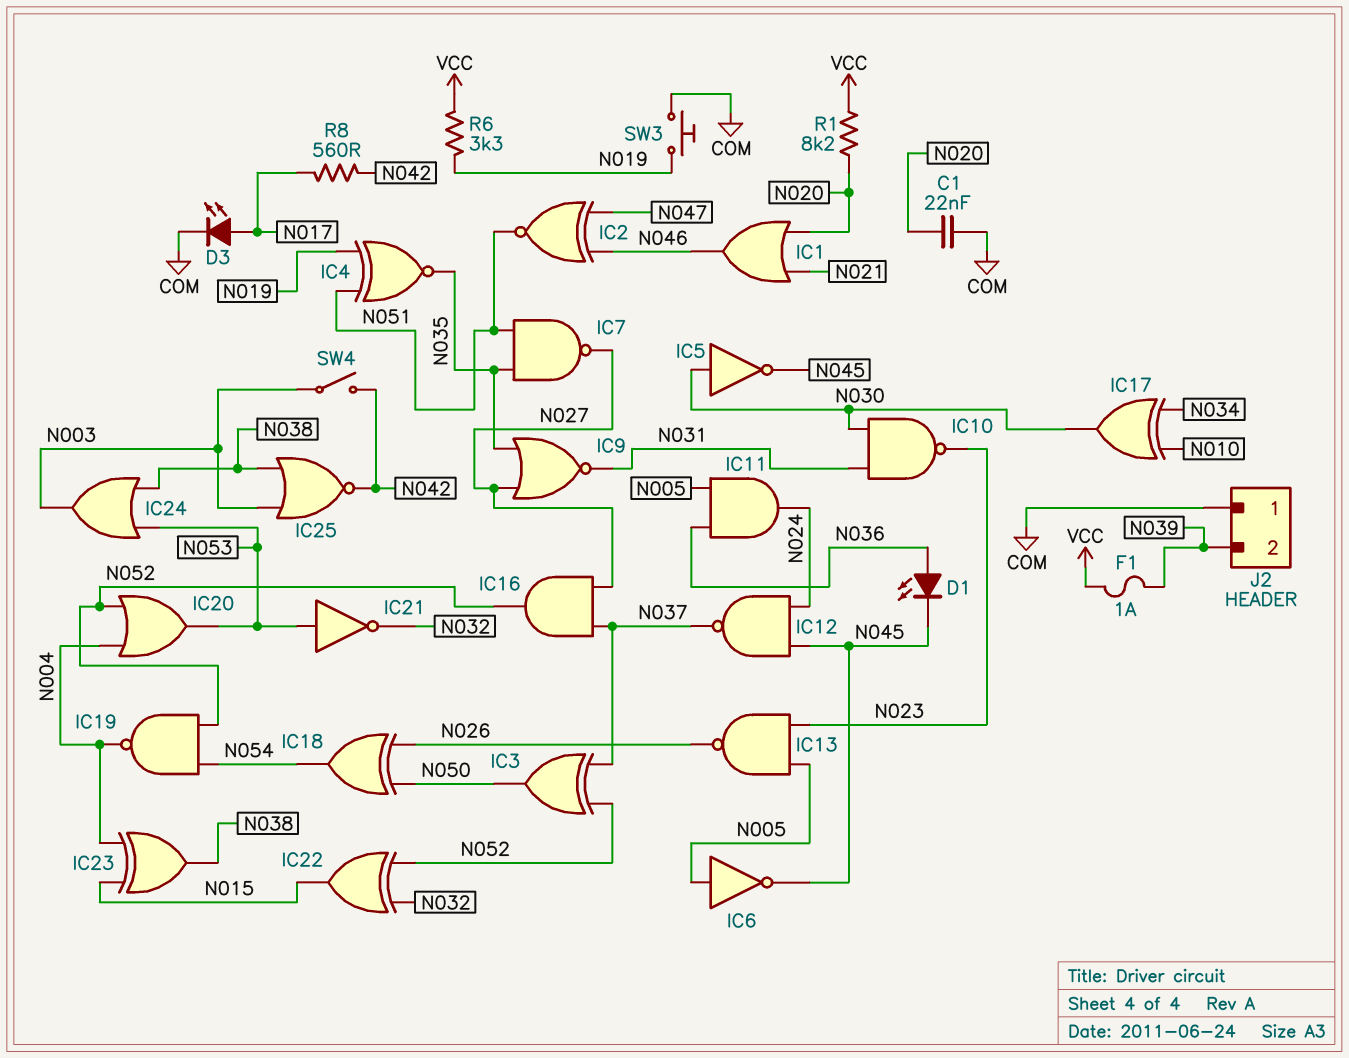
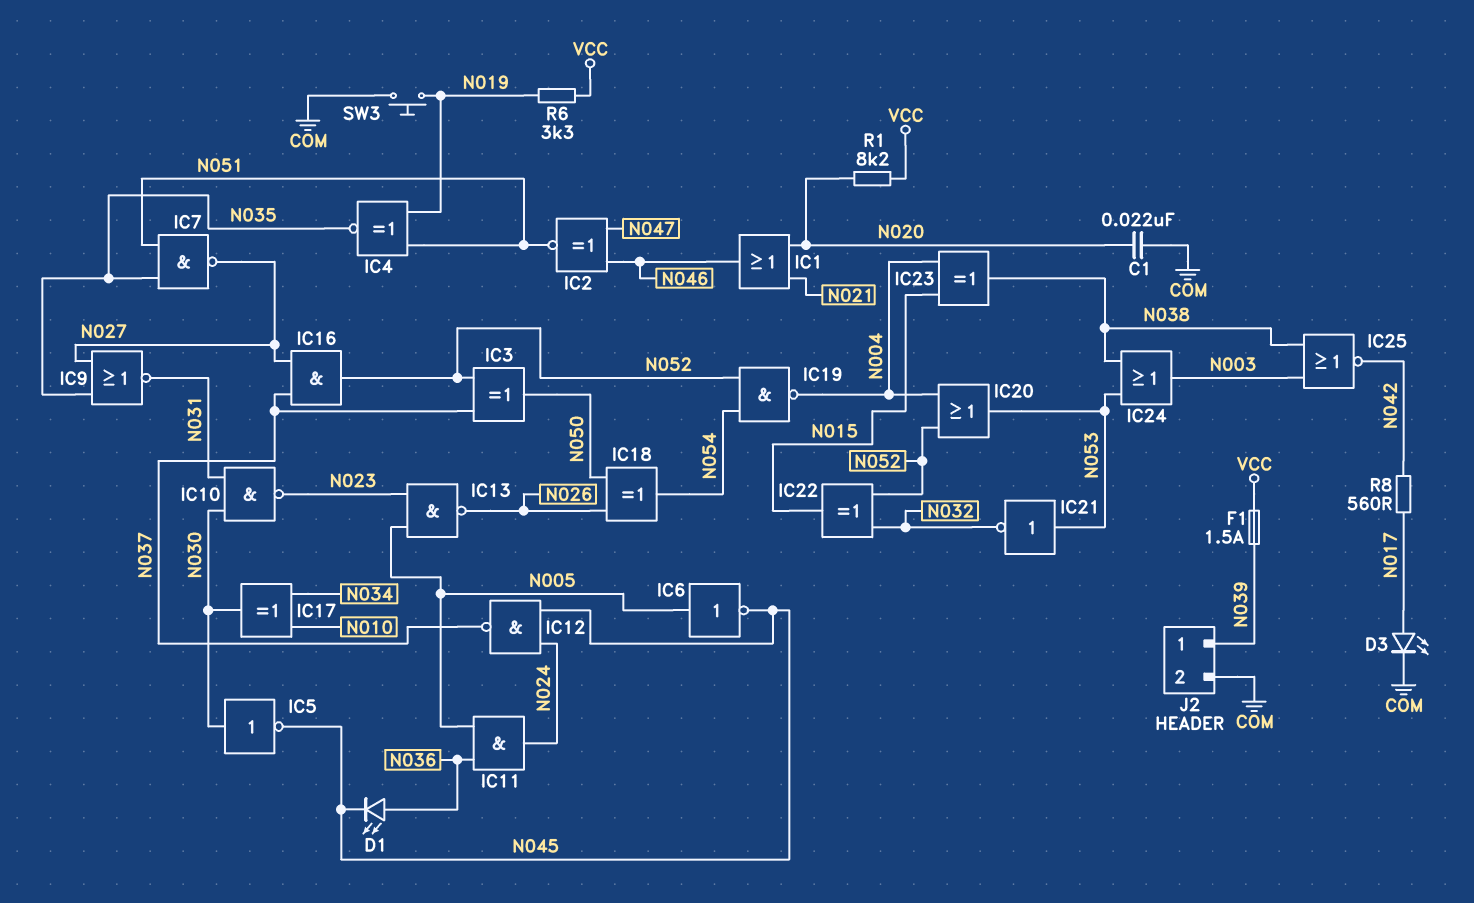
F1: 1A (N039, VCC) -> 1.5A (N039, VCC)
J2 pin 1: COM -> N039
J2 pin 2: N039 -> COM
SW4: switch (N003, N042) -> none

